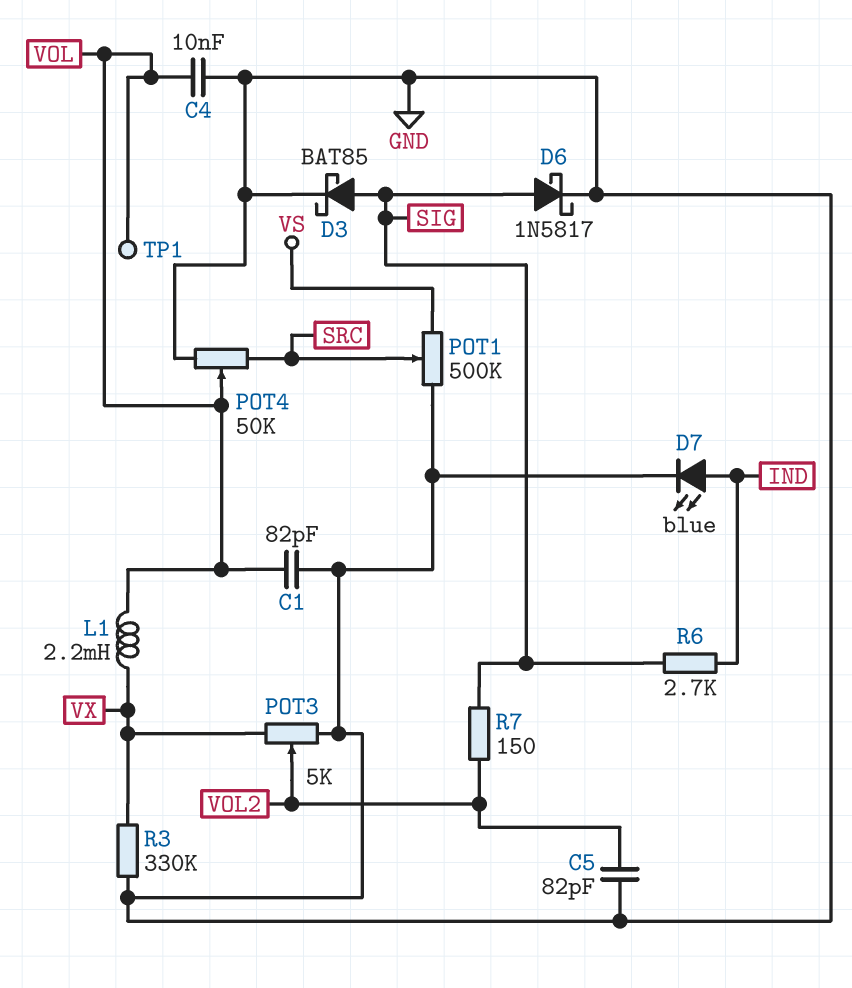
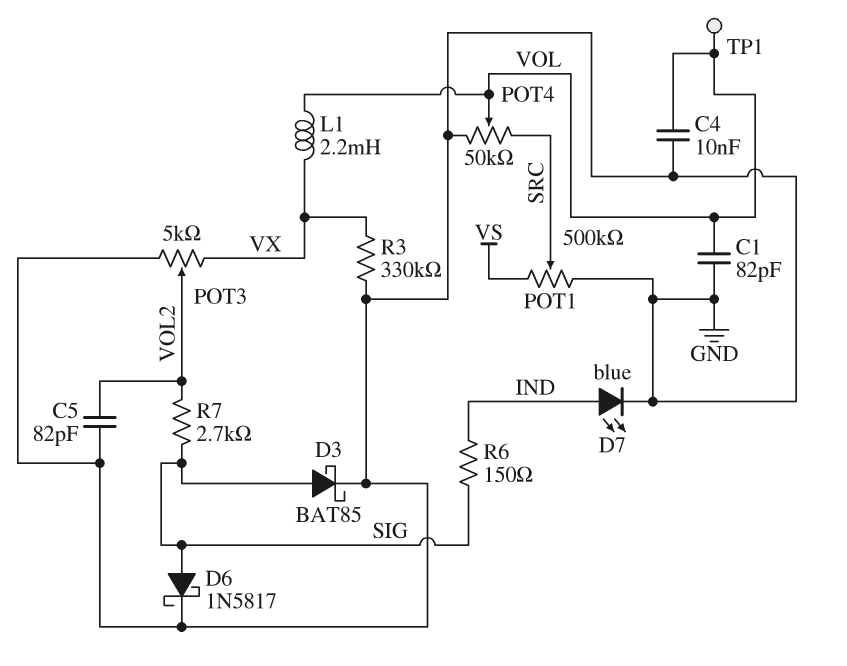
R6: 2.7k (IND, SIG) -> 150 (IND, SIG)
R7: 150 (SIG, VOL2) -> 2.7k (SIG, VOL2)

